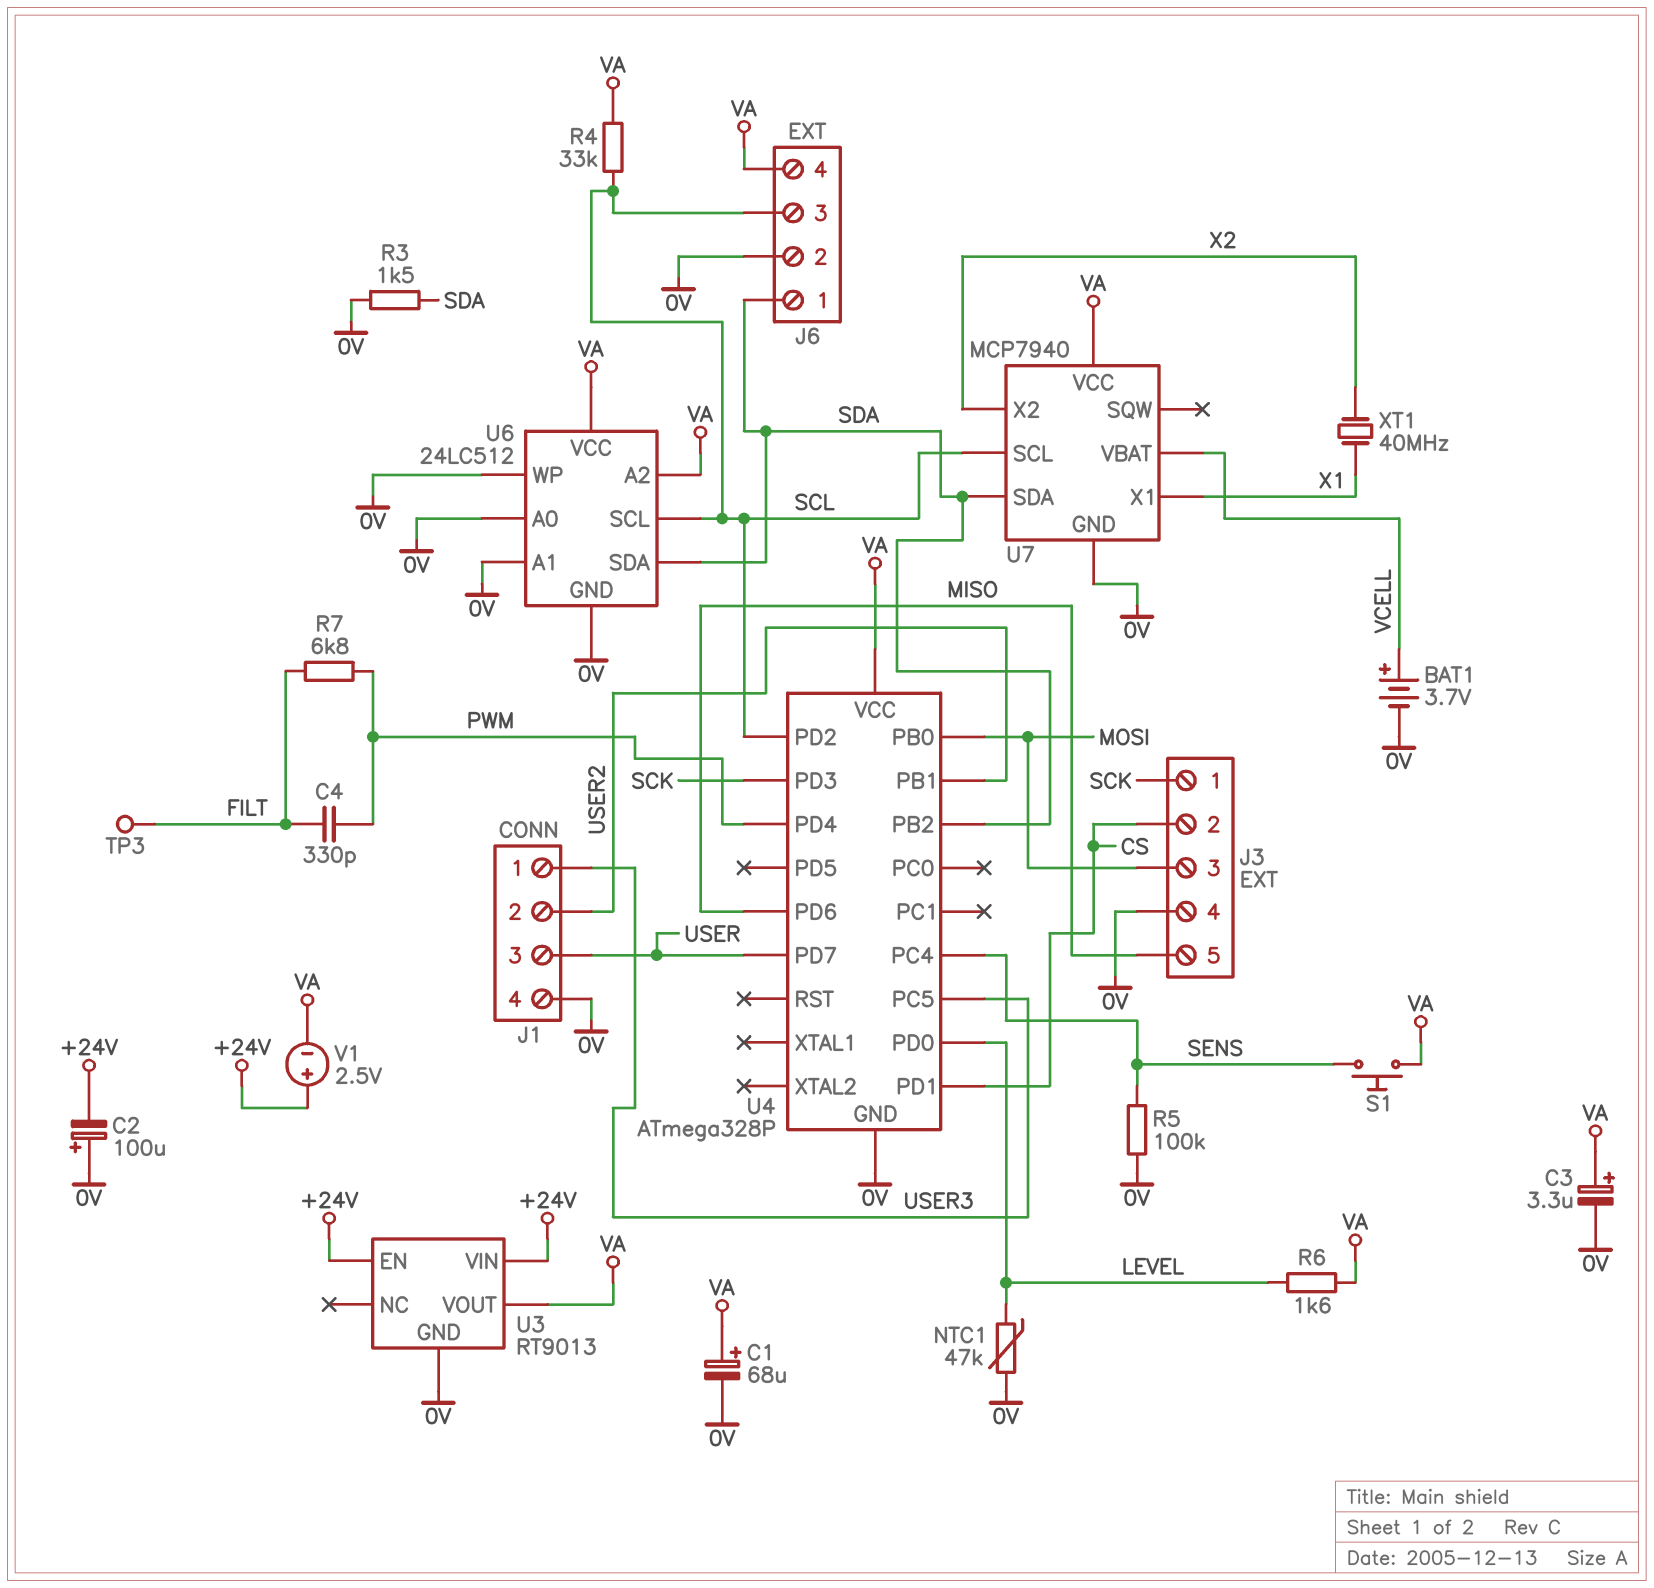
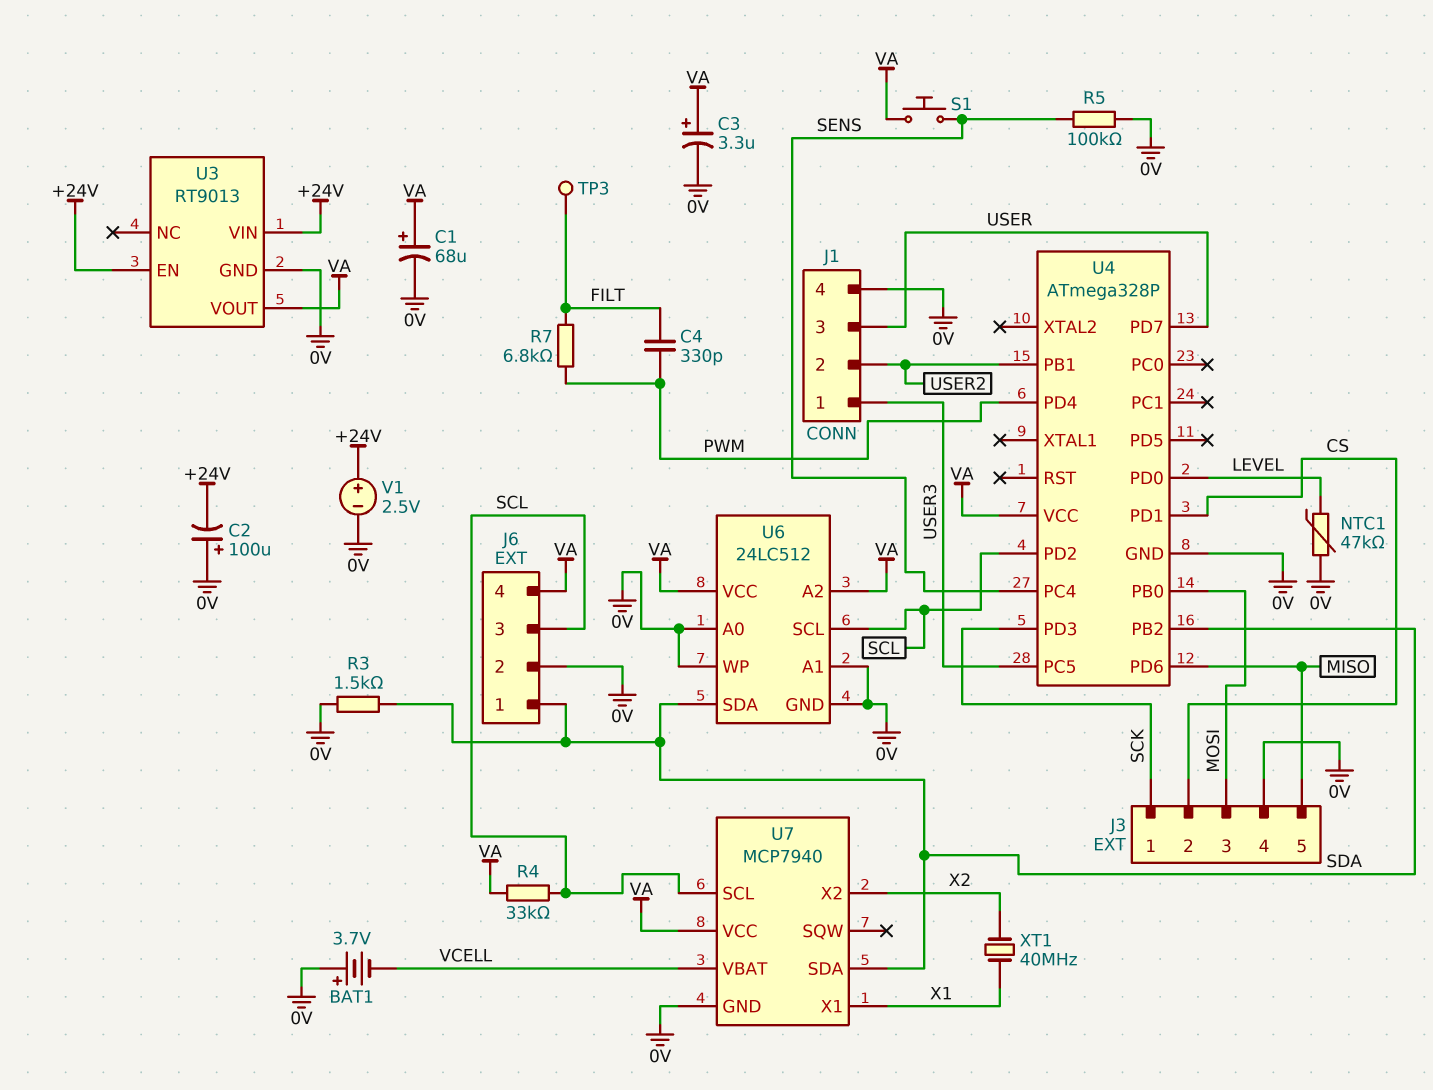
BAT1: 3.7V (plus VCELL, minus 0V) -> 3.7V (plus 0V, minus VCELL)
R6: 1.6k (LEVEL, VA) -> none
V1: 2.5V (plus +24V, minus VA) -> 2.5V (plus +24V, minus 0V)

